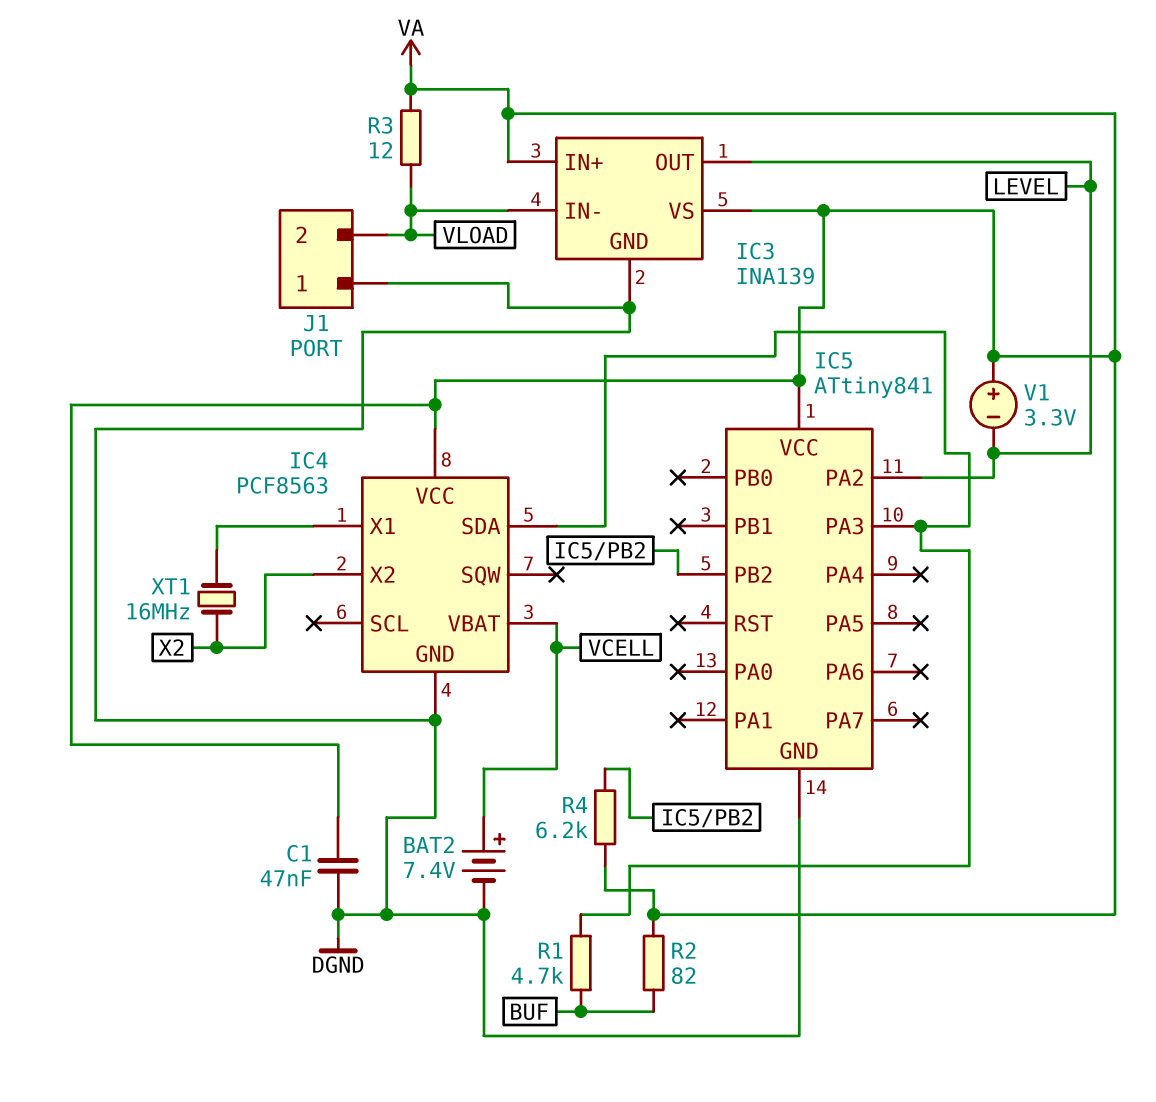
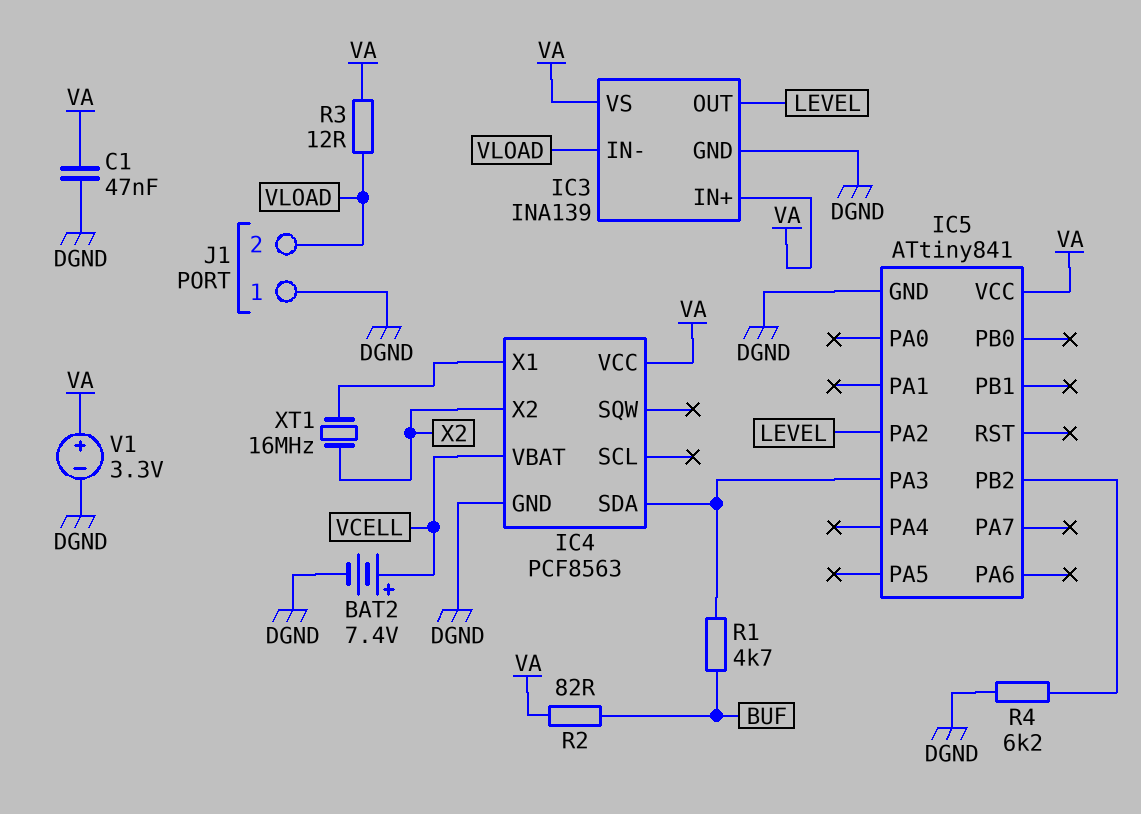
R4: 6.2k (IC5/PB2, VA) -> 6.2k (DGND, IC5/PB2)
V1: 3.3V (plus VA, minus LEVEL) -> 3.3V (plus VA, minus DGND)

